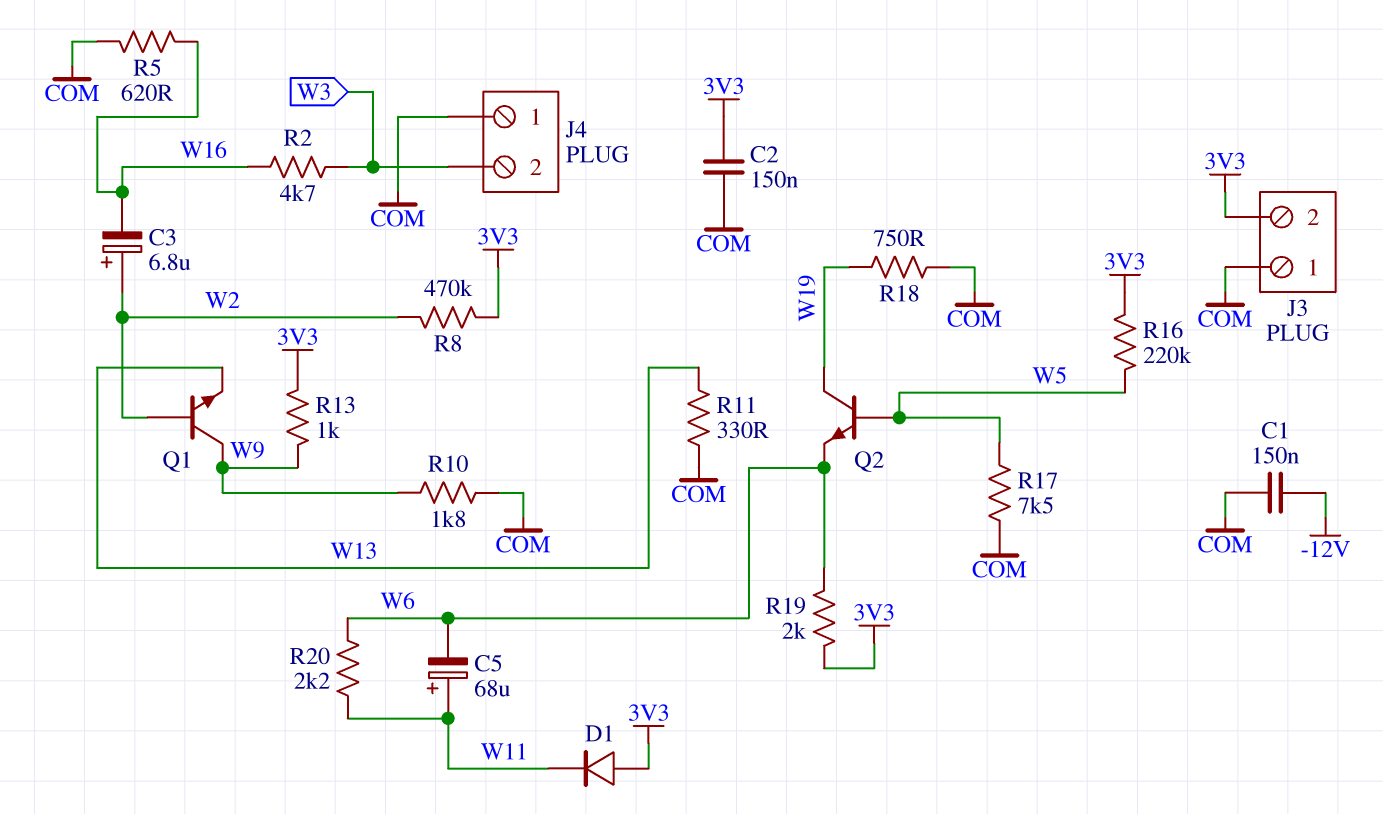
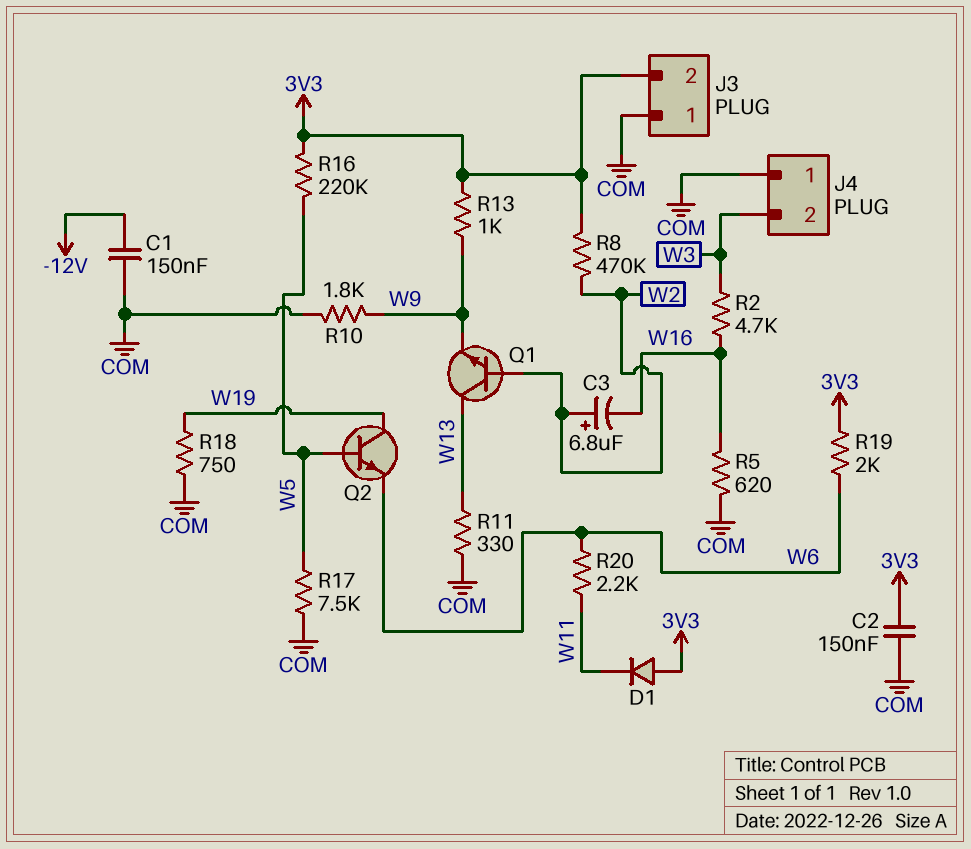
C5: 68uF (plus W11, minus W6) -> none
Q1: NPN (B W2, C W9, E W13) -> NPN (B W2, C W13, E W9)

